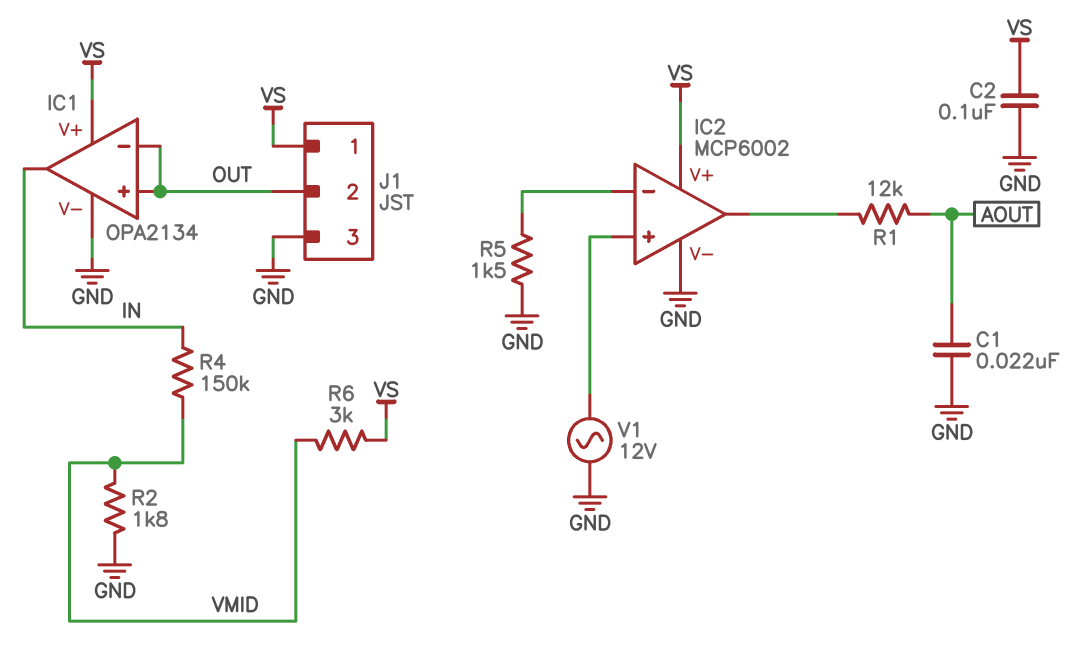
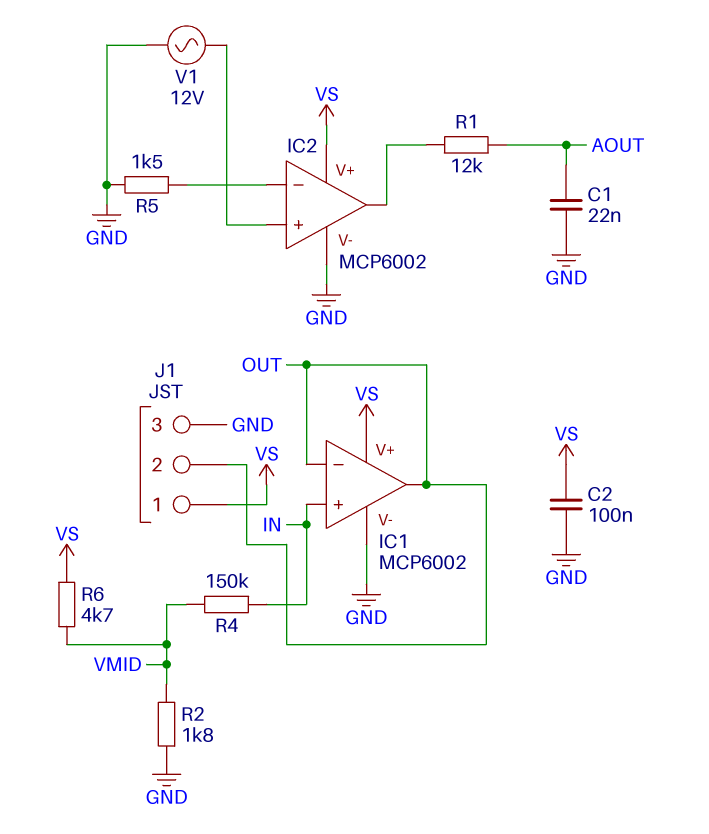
IC1: OPA2134 -> MCP6002
IC1 pin in+: OUT -> IN
IC1 pin out: IN -> OUT
R6: 3k (VMID, VS) -> 4.7k (VMID, VS)

